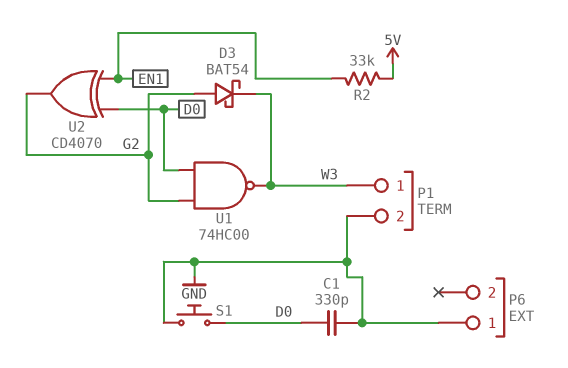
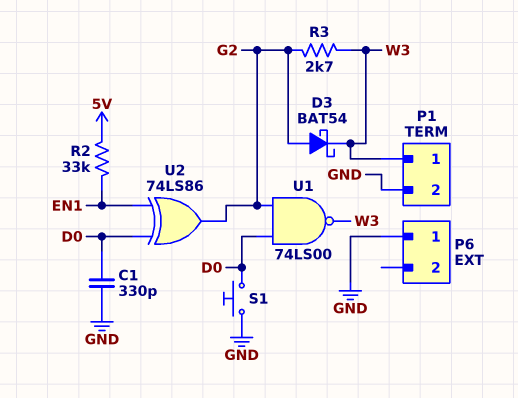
R3: none -> 2.7k (G2, W3)
U1: NAND 74HC00 (in D0, in G2, out W3) -> NAND 74LS00 (in D0, in G2, out W3)
U2: XOR CD4070 (in D0, in EN1, out G2) -> XOR 74LS86 (in D0, in EN1, out G2)

